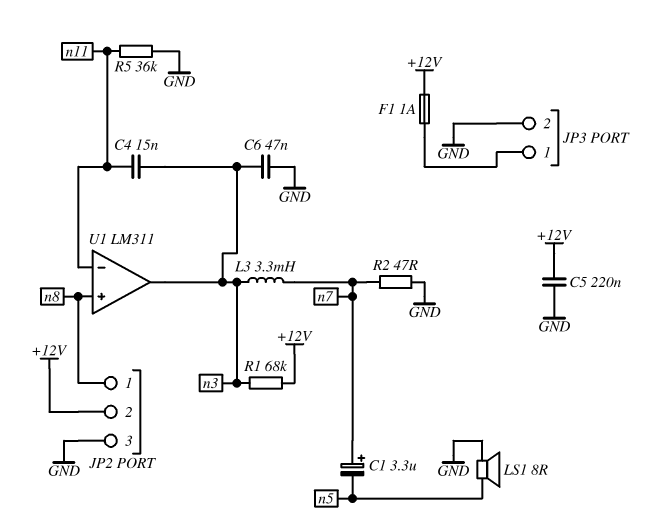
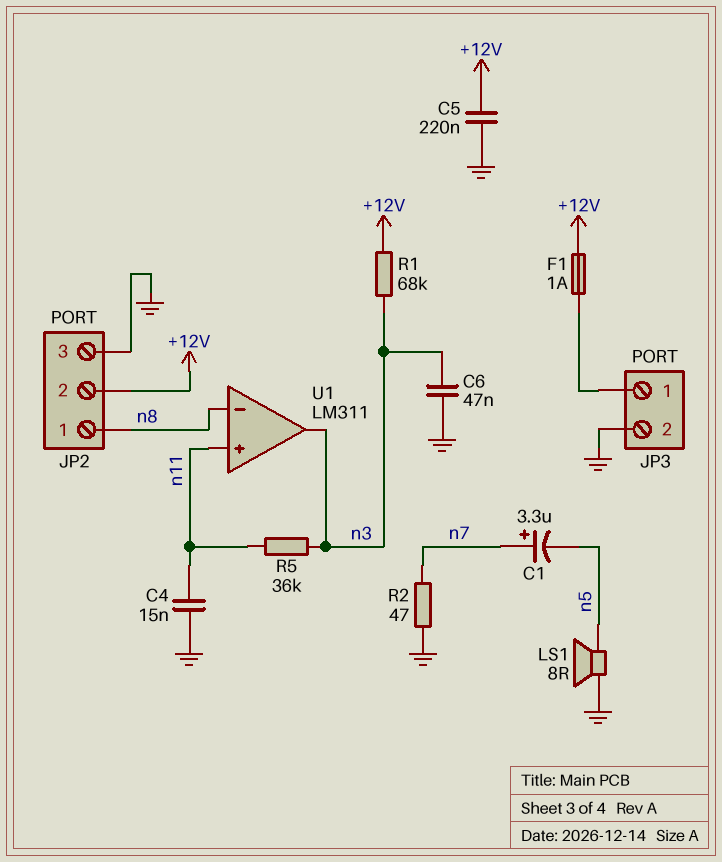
C4: 15nF (n3, n11) -> 15nF (GND, n11)
L3: 3.3mH (n3, n7) -> none
R5: 36k (GND, n11) -> 36k (n3, n11)
U1 pin in+: n8 -> n11
U1 pin in-: n11 -> n8

